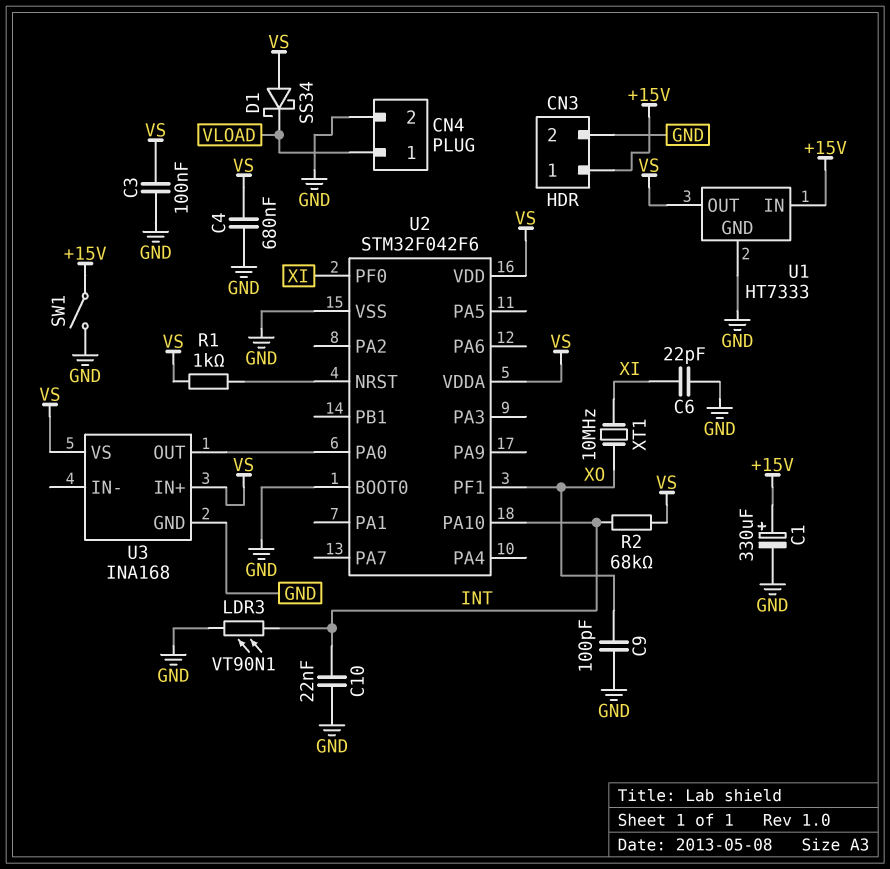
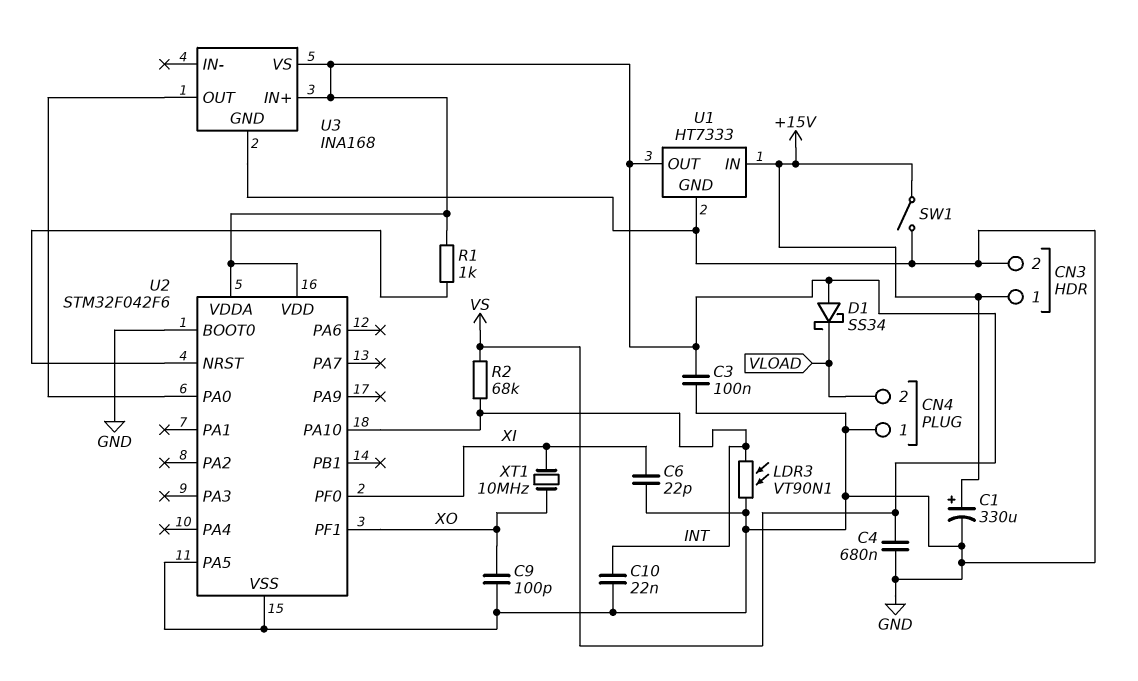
CN4 pin 1: VLOAD -> GND
CN4 pin 2: GND -> VLOAD
U2 pin PA5: none -> GND

